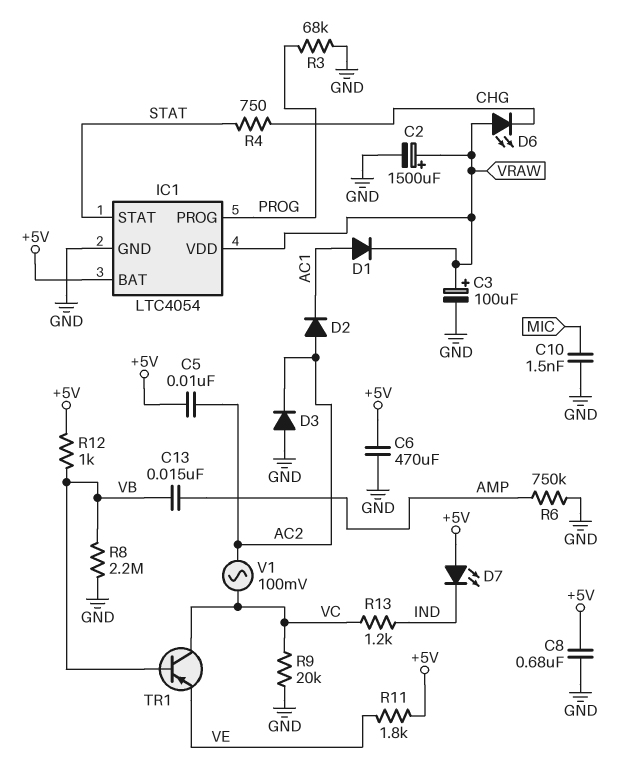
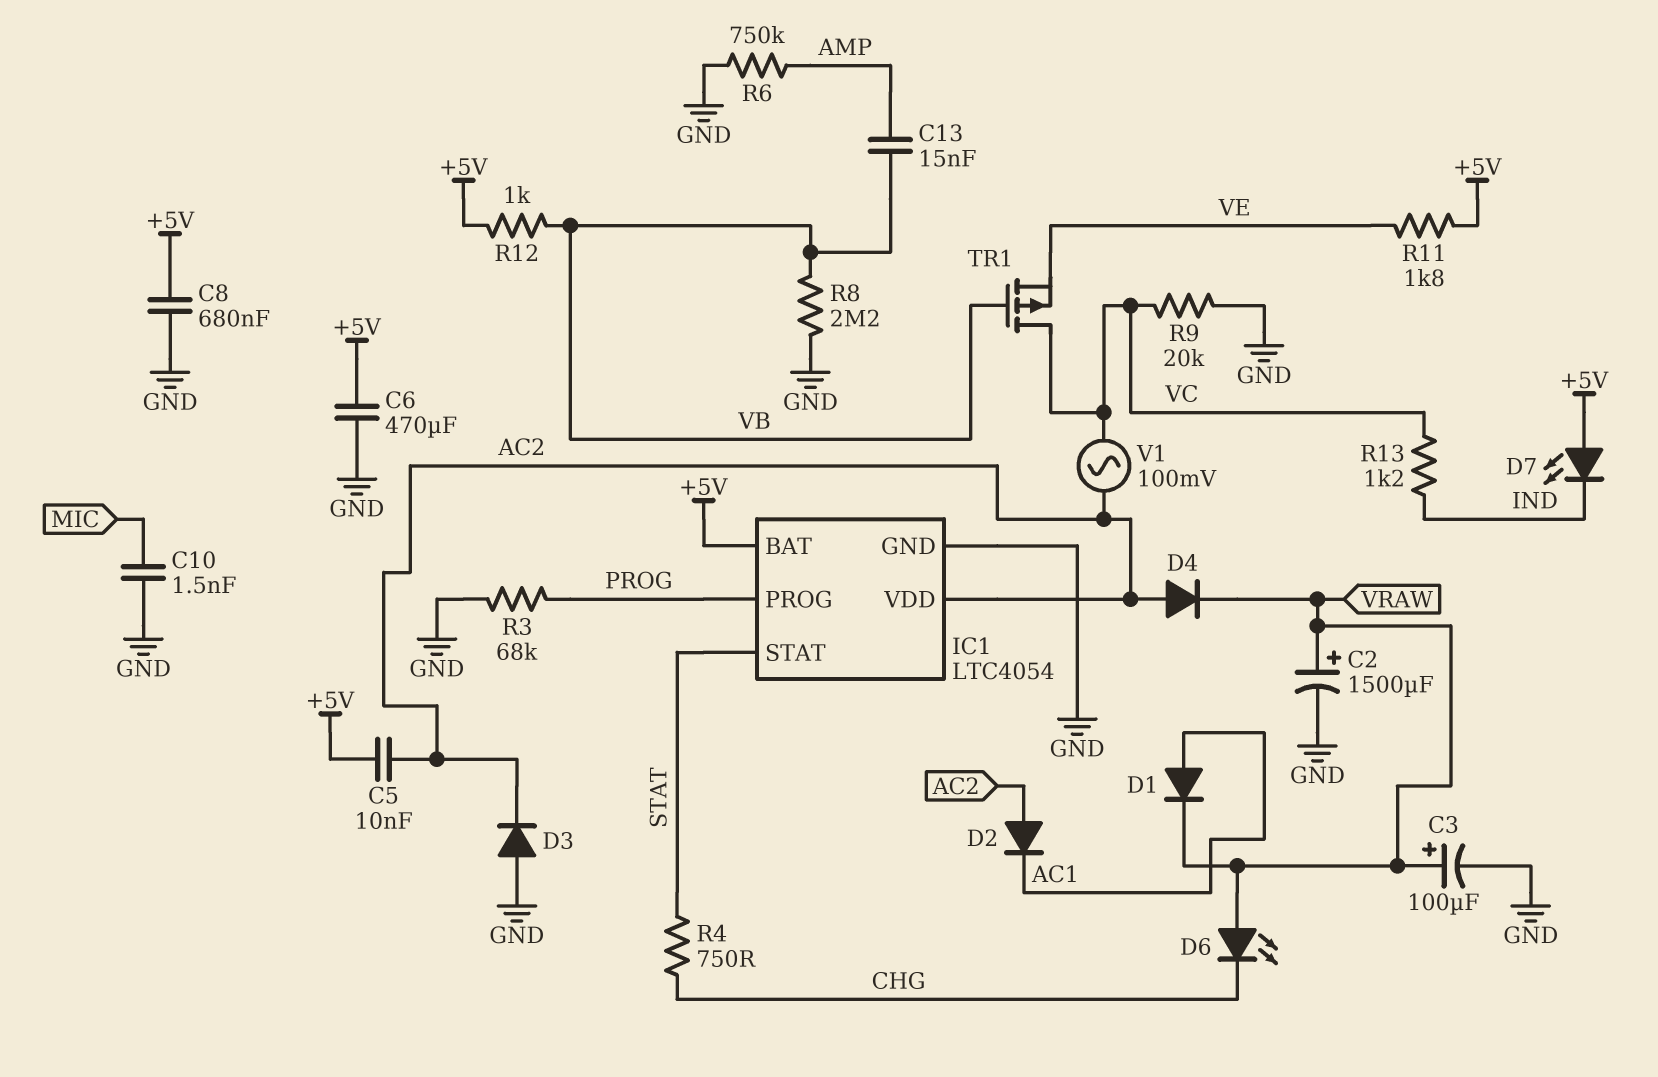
D4: none -> diode (A AC2, K VRAW)
IC1 pin VDD: VRAW -> AC2
TR1: PNP (B VB, C VC, E VE) -> PMOS (G VB, D VC, S VE)

